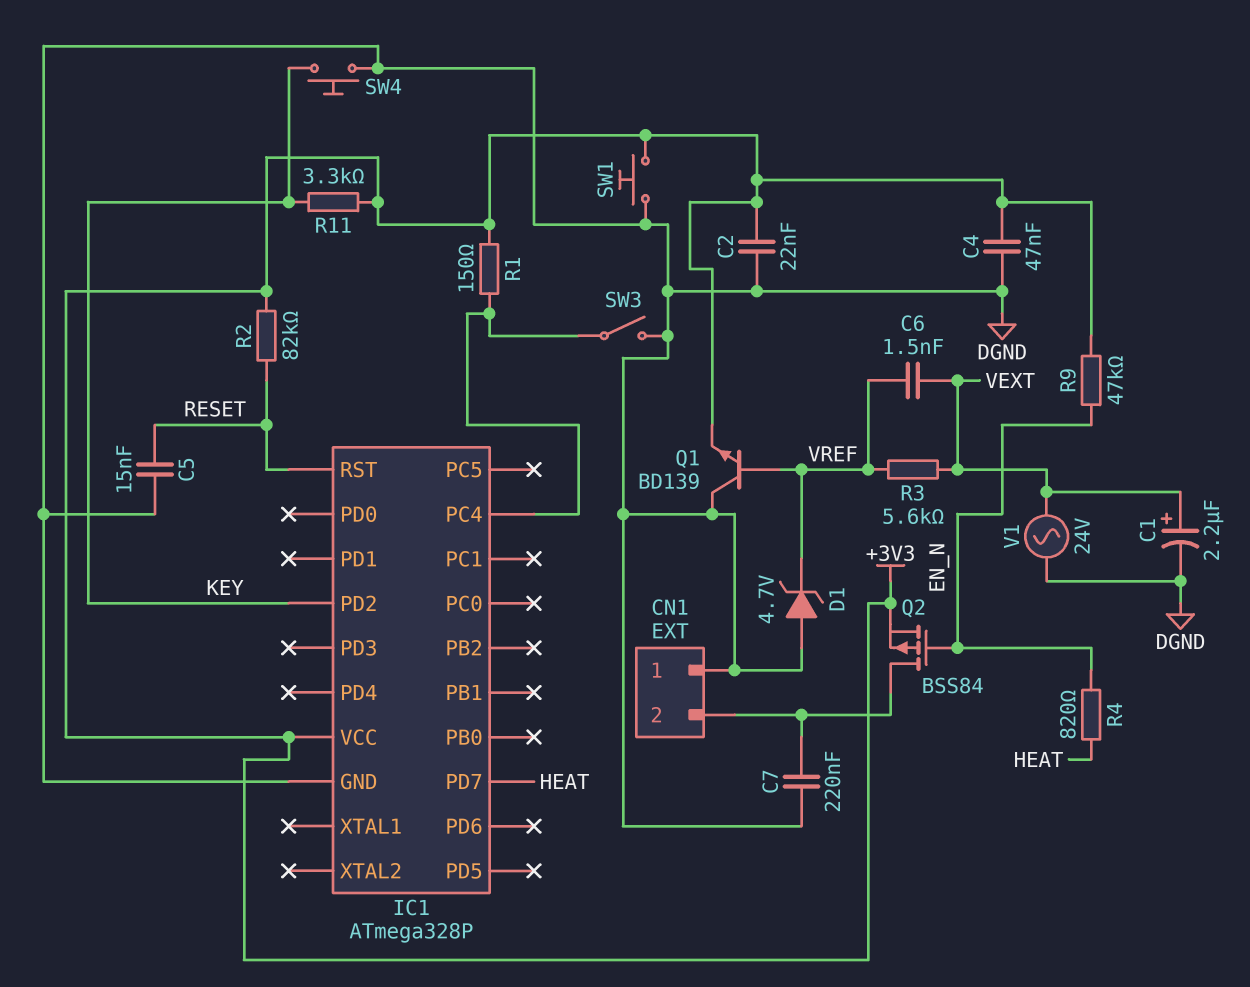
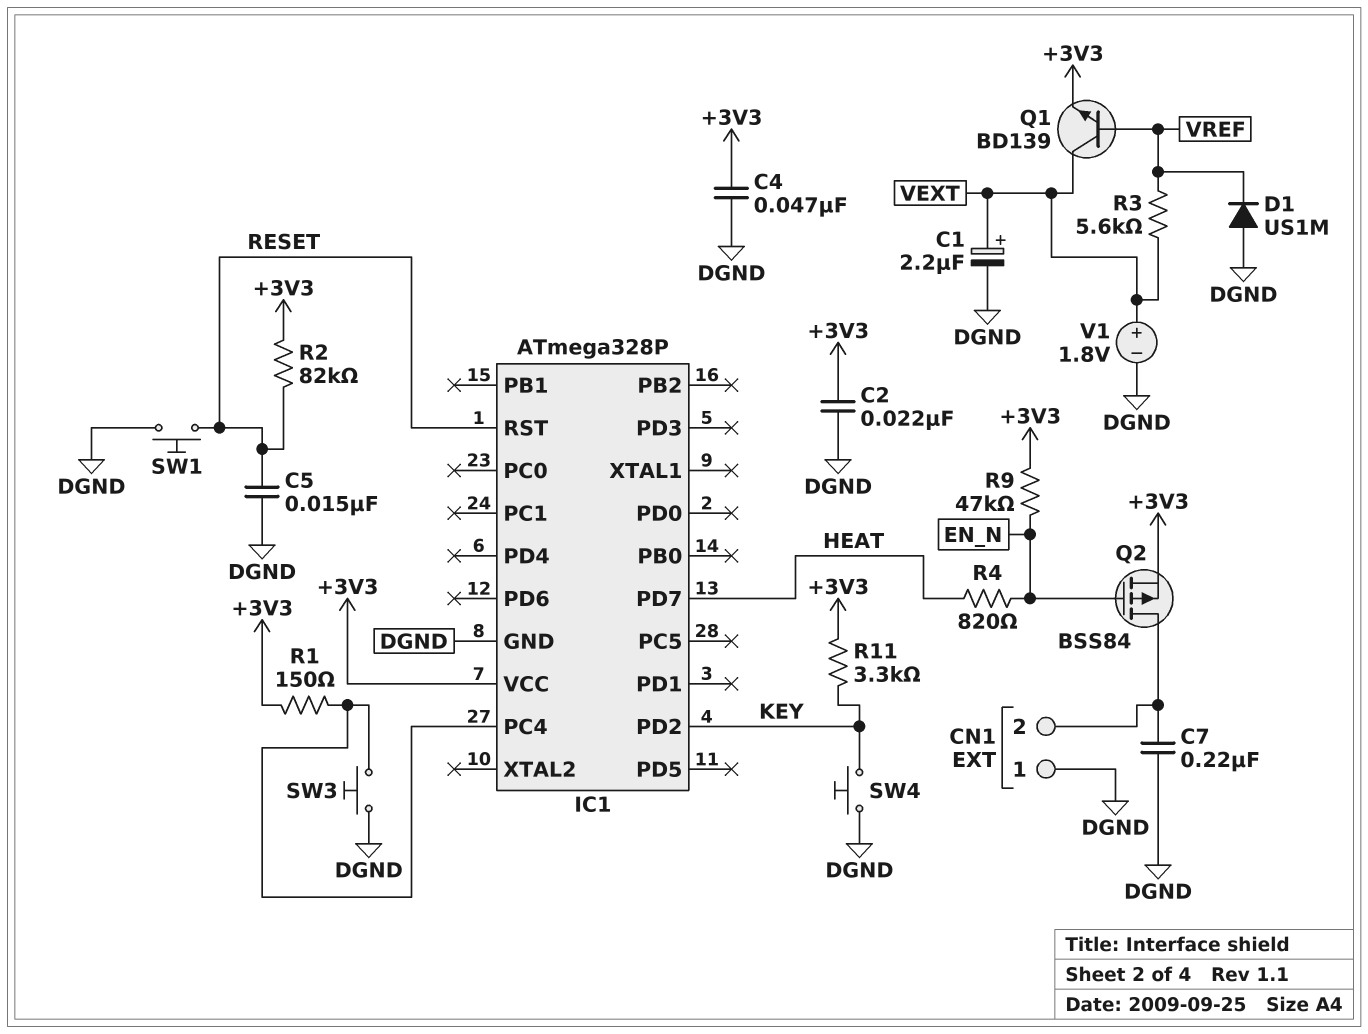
C6: 1.5nF (VEXT, VREF) -> none
D1: zener 4.7V (A DGND, K VREF) -> diode US1M (A DGND, K VREF)
Q1: NPN BD139 (B VREF, C DGND, E +3V3) -> NPN BD139 (B VREF, C VEXT, E +3V3)
SW1: button (+3V3, DGND) -> button (DGND, RESET)
SW3: switch (DGND, IC1/PC4) -> button (DGND, IC1/PC4)
V1: AC 24V (DGND, VEXT) -> 1.8V (plus VEXT, minus DGND)

